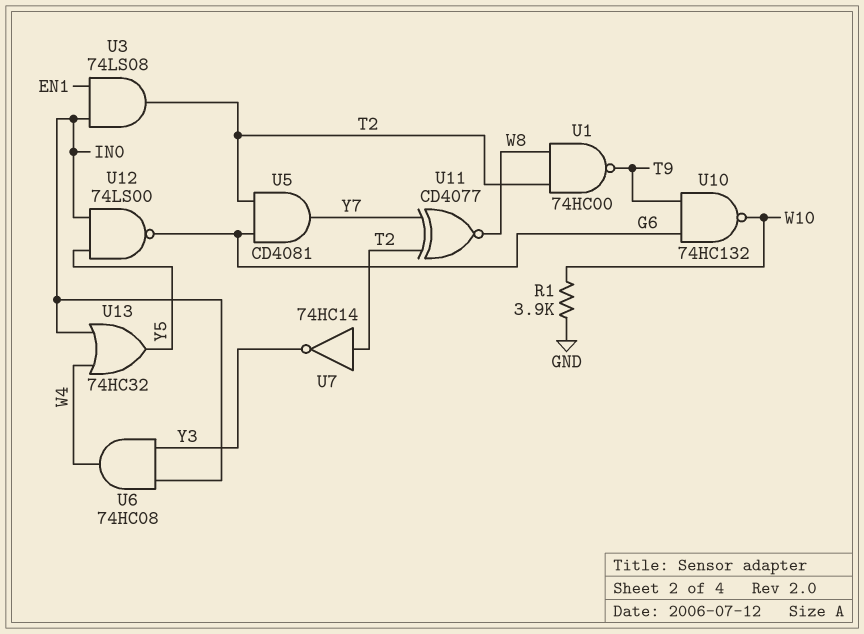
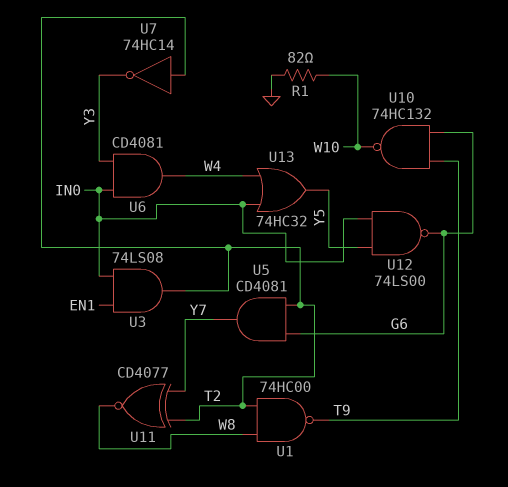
R1: 3.9k (GND, W10) -> 82 (GND, W10)
U6: AND 74HC08 (in IN0, in Y3, out W4) -> AND CD4081 (in IN0, in Y3, out W4)

